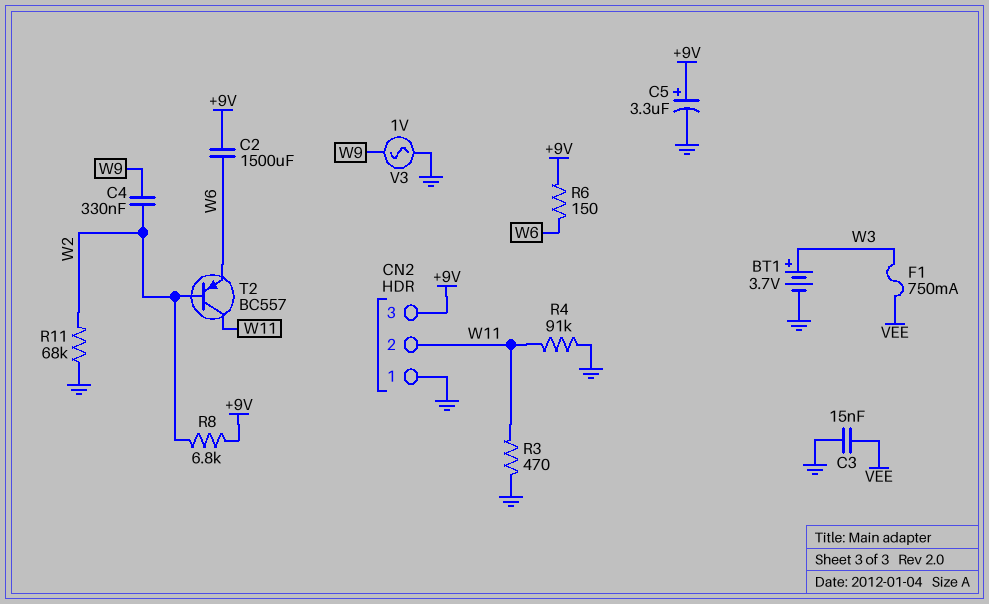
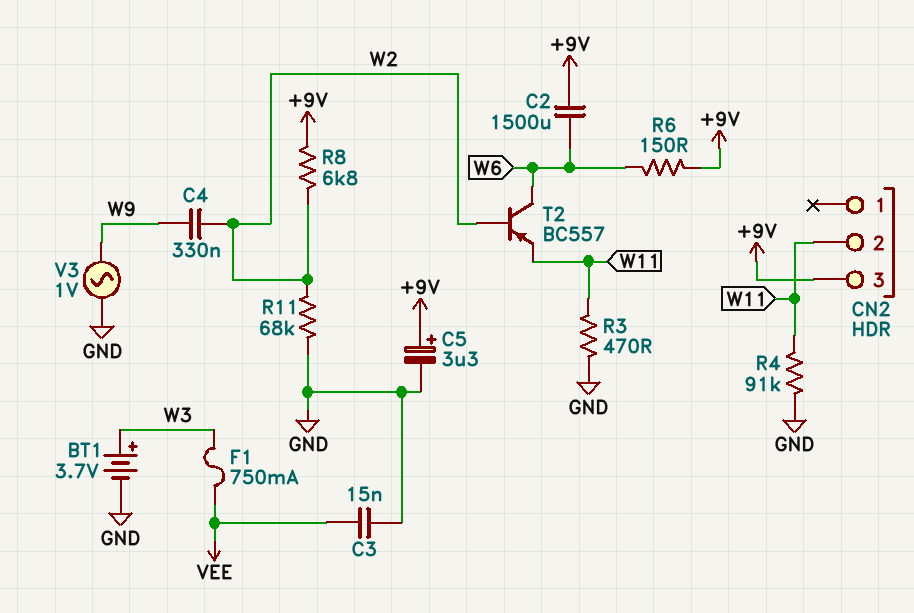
CN2 pin 1: GND -> none
T2: PNP BC557 (B W2, C W11, E W6) -> PNP BC557 (B W2, C W6, E W11)

